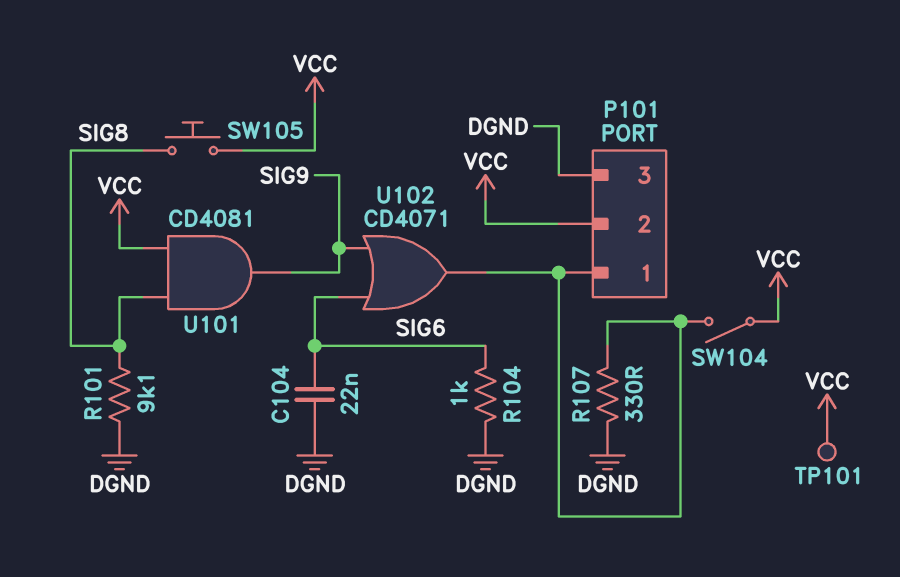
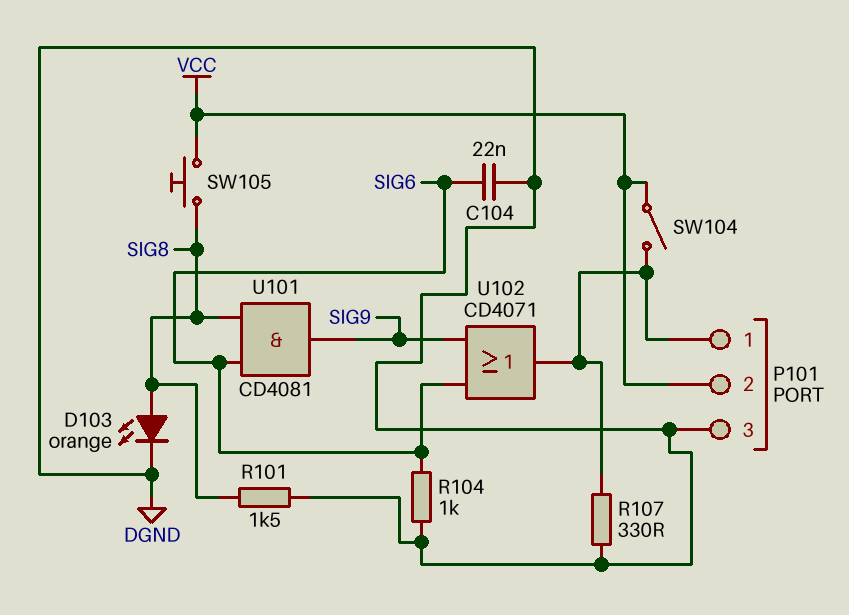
D103: none -> LED orange (A SIG8, K DGND)
R101: 9.1k (DGND, SIG8) -> 1.5k (DGND, SIG8)
TP101: test point (VCC) -> none
U101: AND CD4081 (in SIG8, in VCC, out SIG9) -> AND CD4081 (in SIG6, in SIG8, out SIG9)

